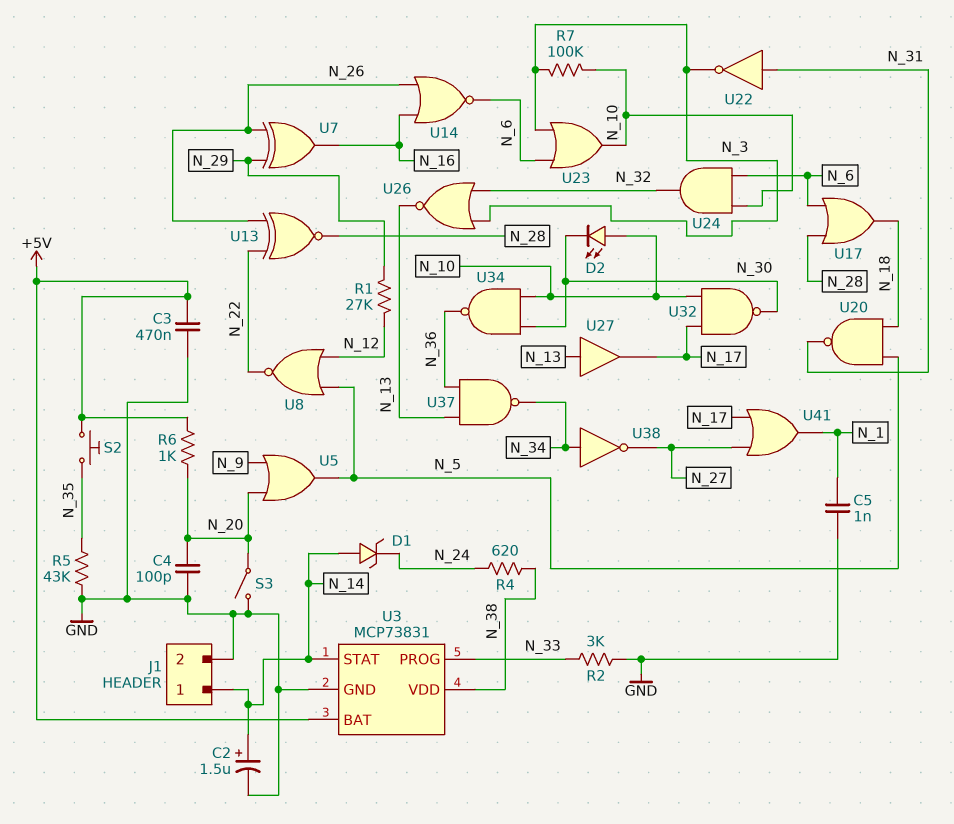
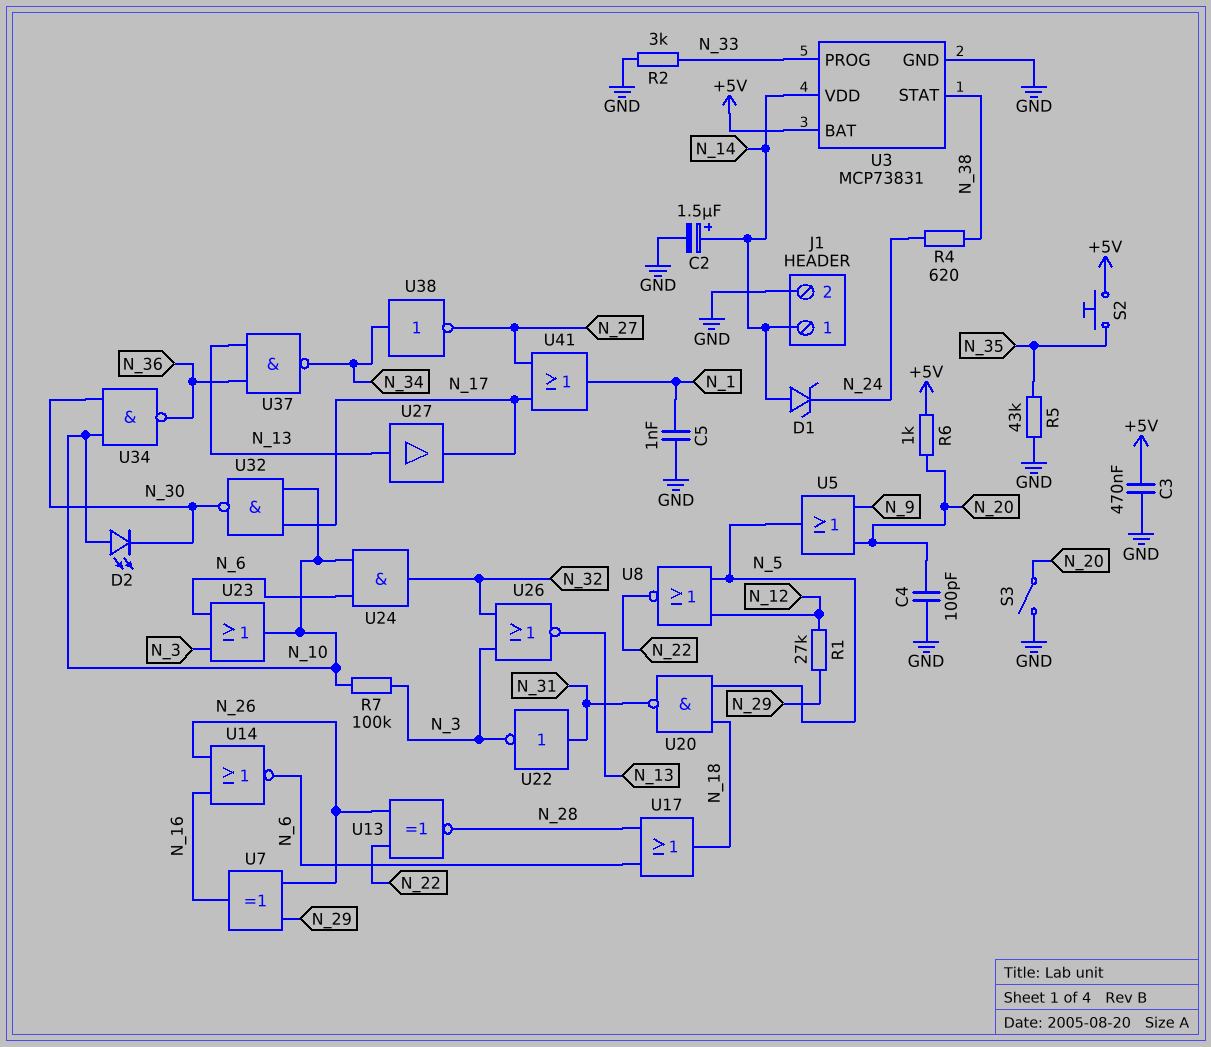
U3 pin STAT: N_14 -> N_38
U3 pin VDD: N_38 -> N_14

